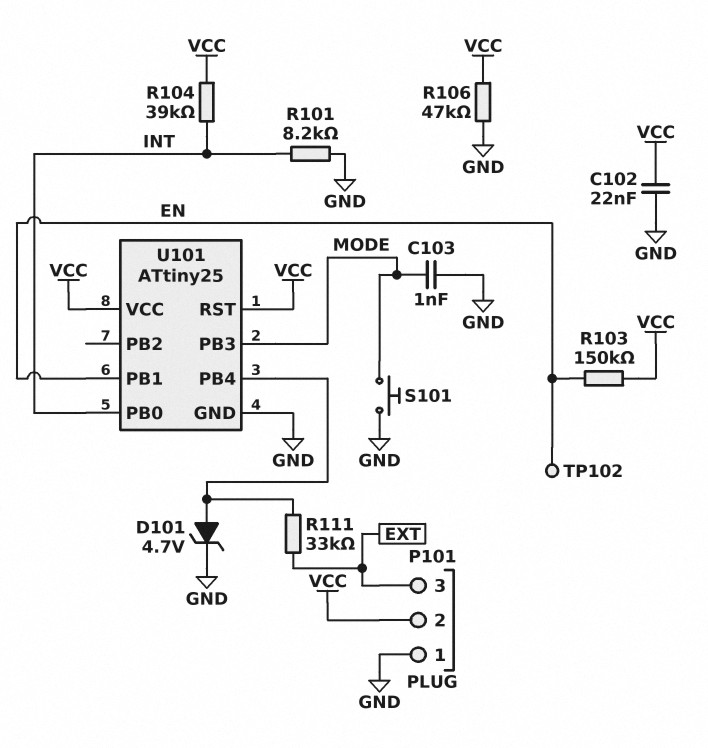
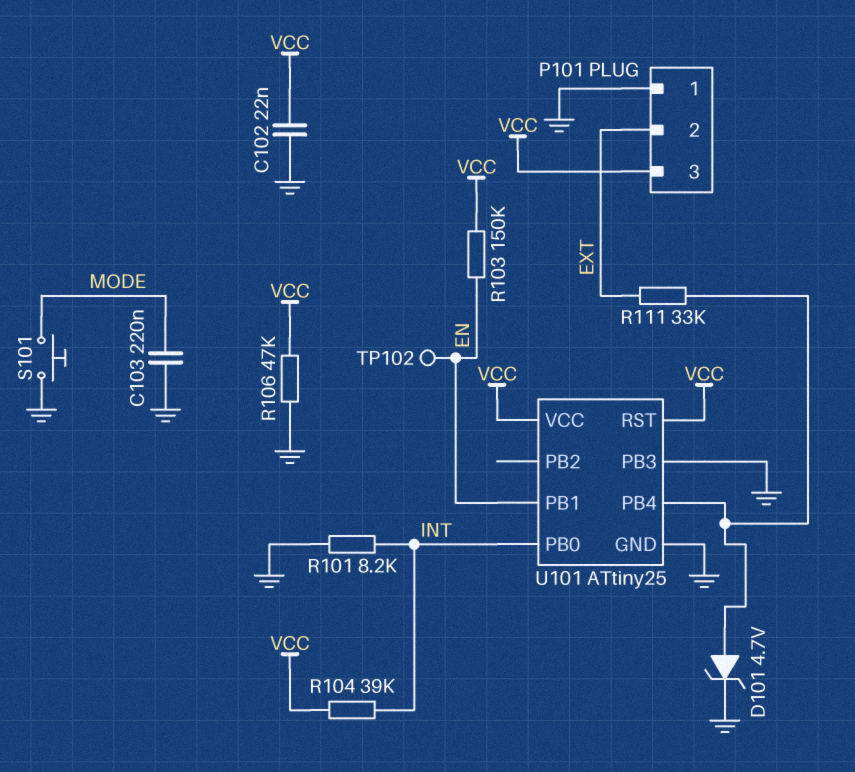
C103: 1nF (GND, MODE) -> 220nF (GND, MODE)
P101 pin 2: VCC -> EXT
P101 pin 3: EXT -> VCC
U101 pin PB3: MODE -> GND

